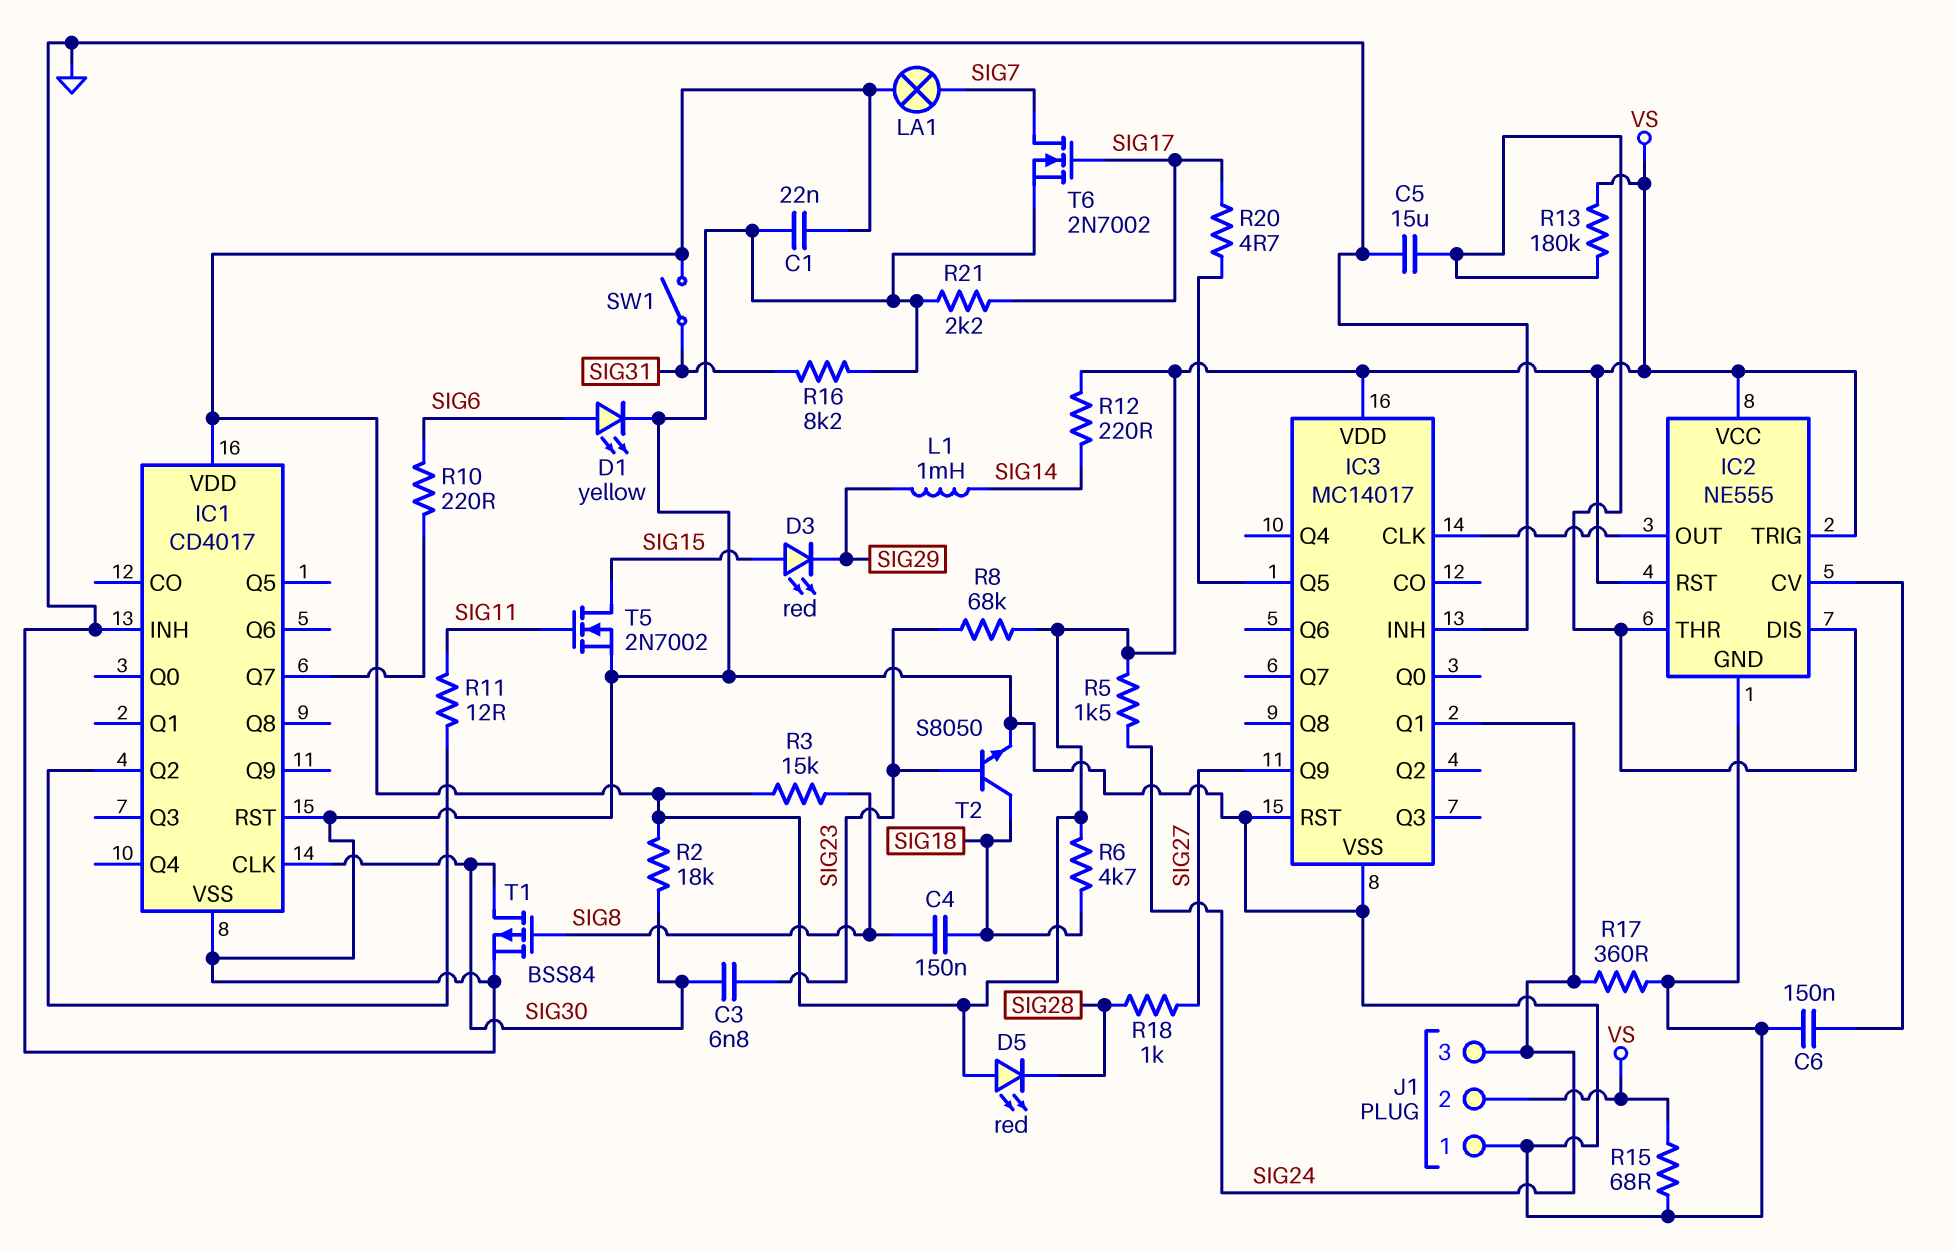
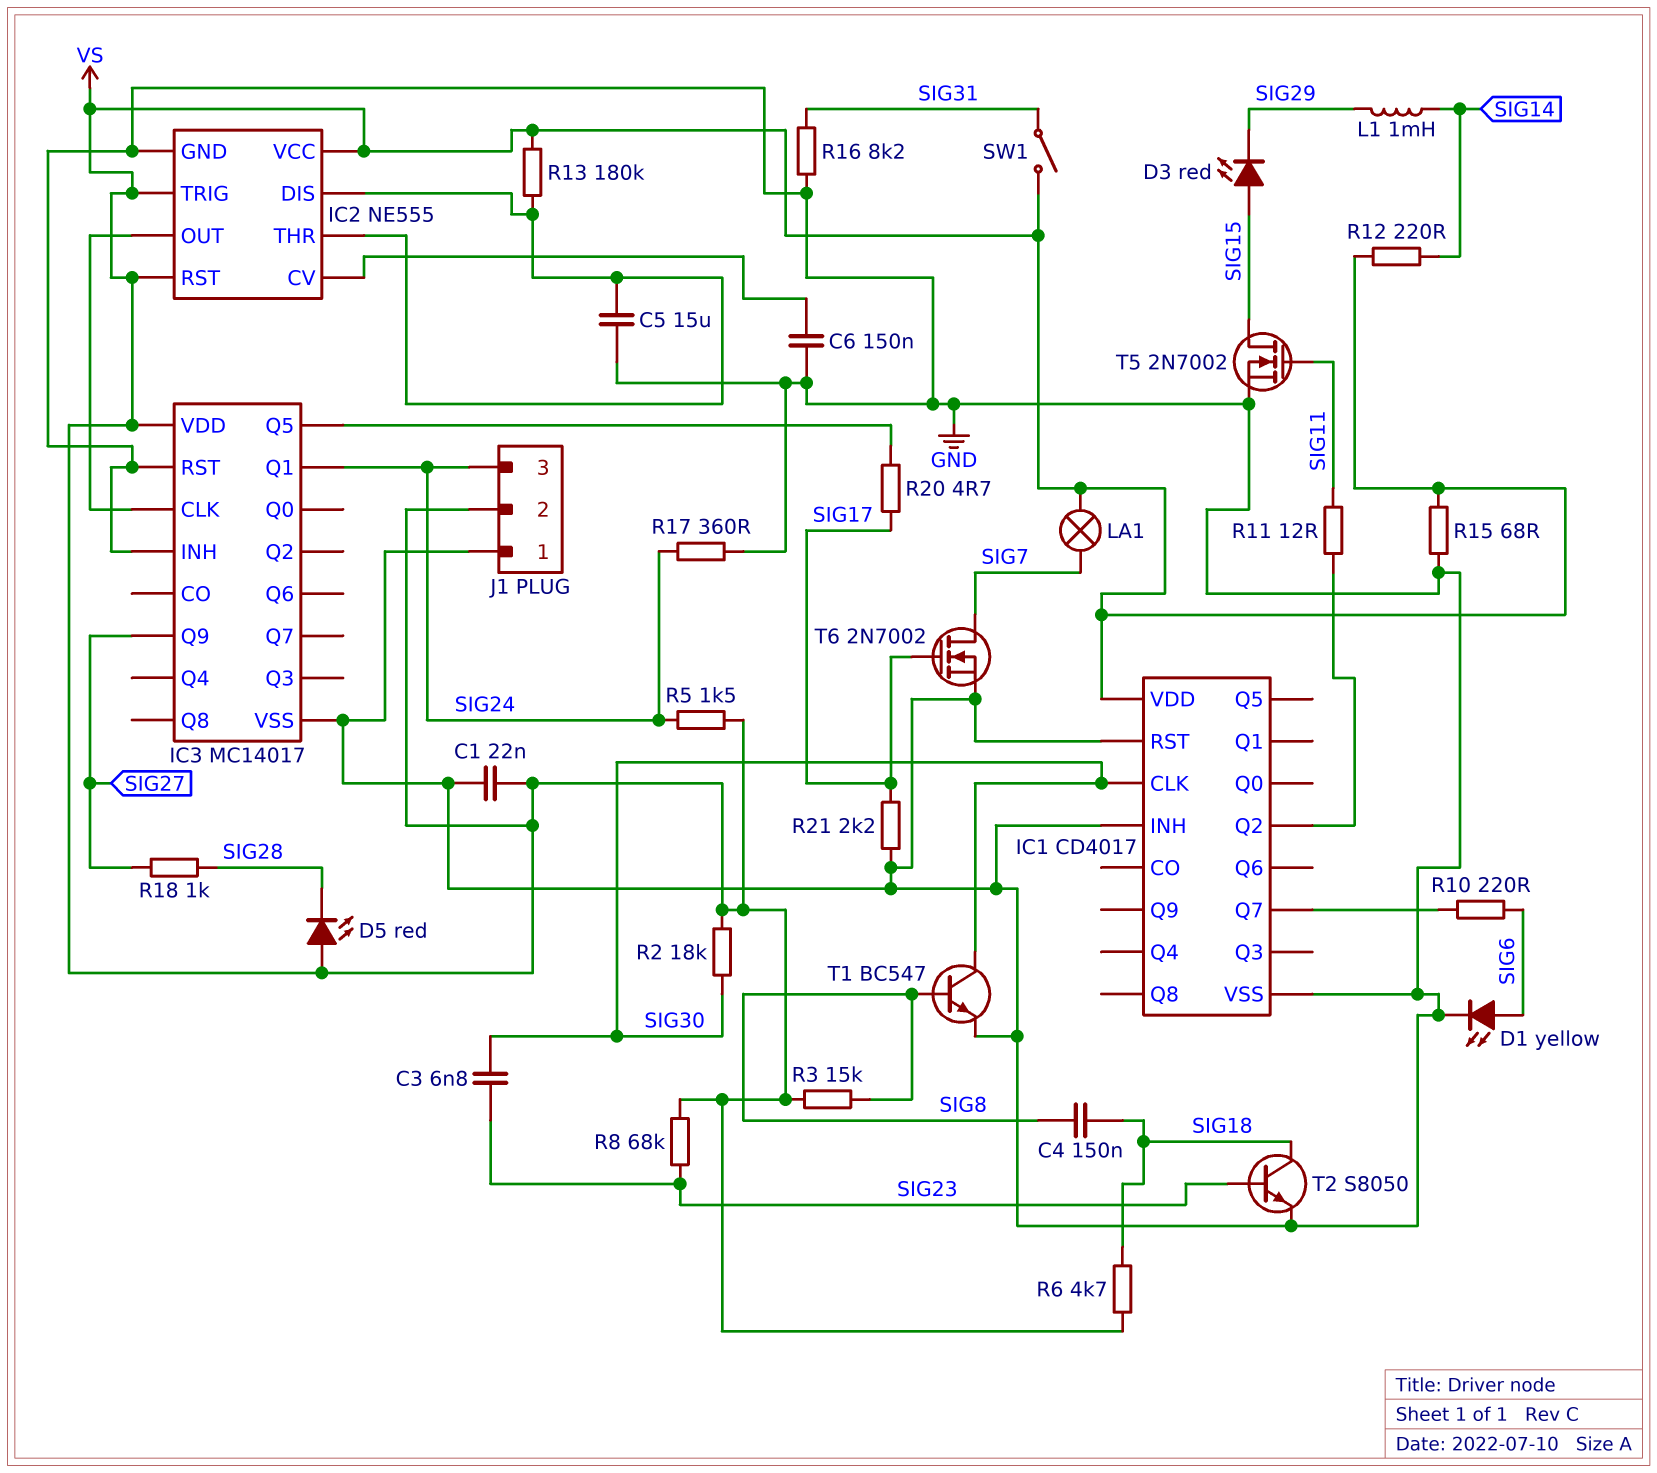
T1: PMOS BSS84 (G SIG8, D SIG30, S GND) -> NPN BC547 (B SIG8, C SIG30, E GND)

